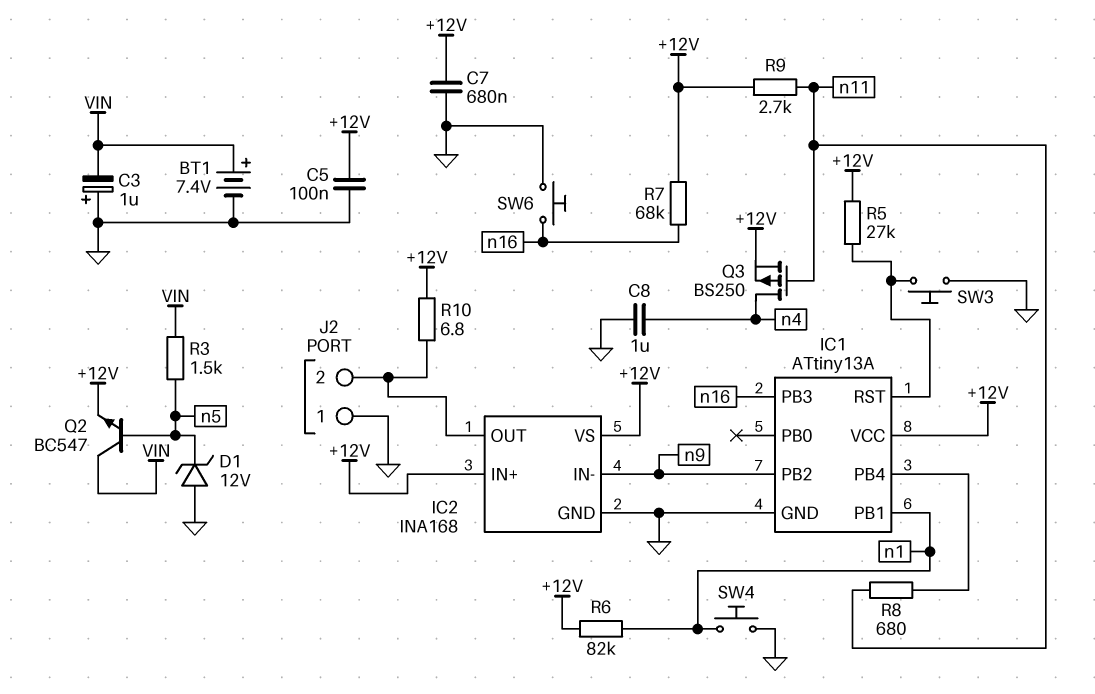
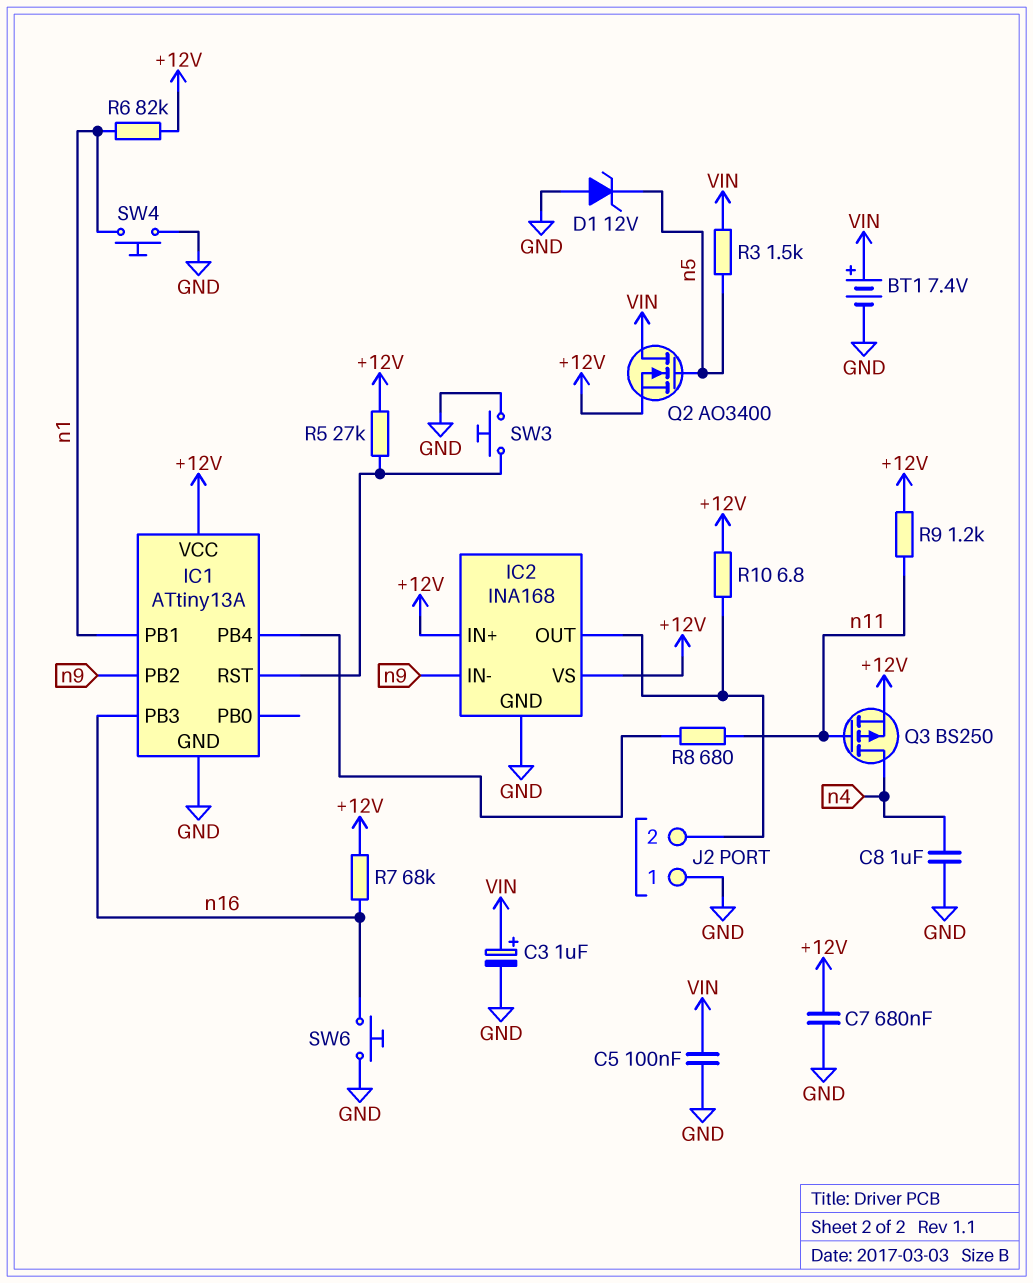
C3: 1uF (plus GND, minus VIN) -> 1uF (plus VIN, minus GND)
C5: 100nF (+12V, GND) -> 100nF (GND, VIN)
Q2: NPN BC547 (B n5, C VIN, E +12V) -> NMOS AO3400 (G n5, D VIN, S +12V)
R9: 2.7k (+12V, n11) -> 1.2k (+12V, n11)

